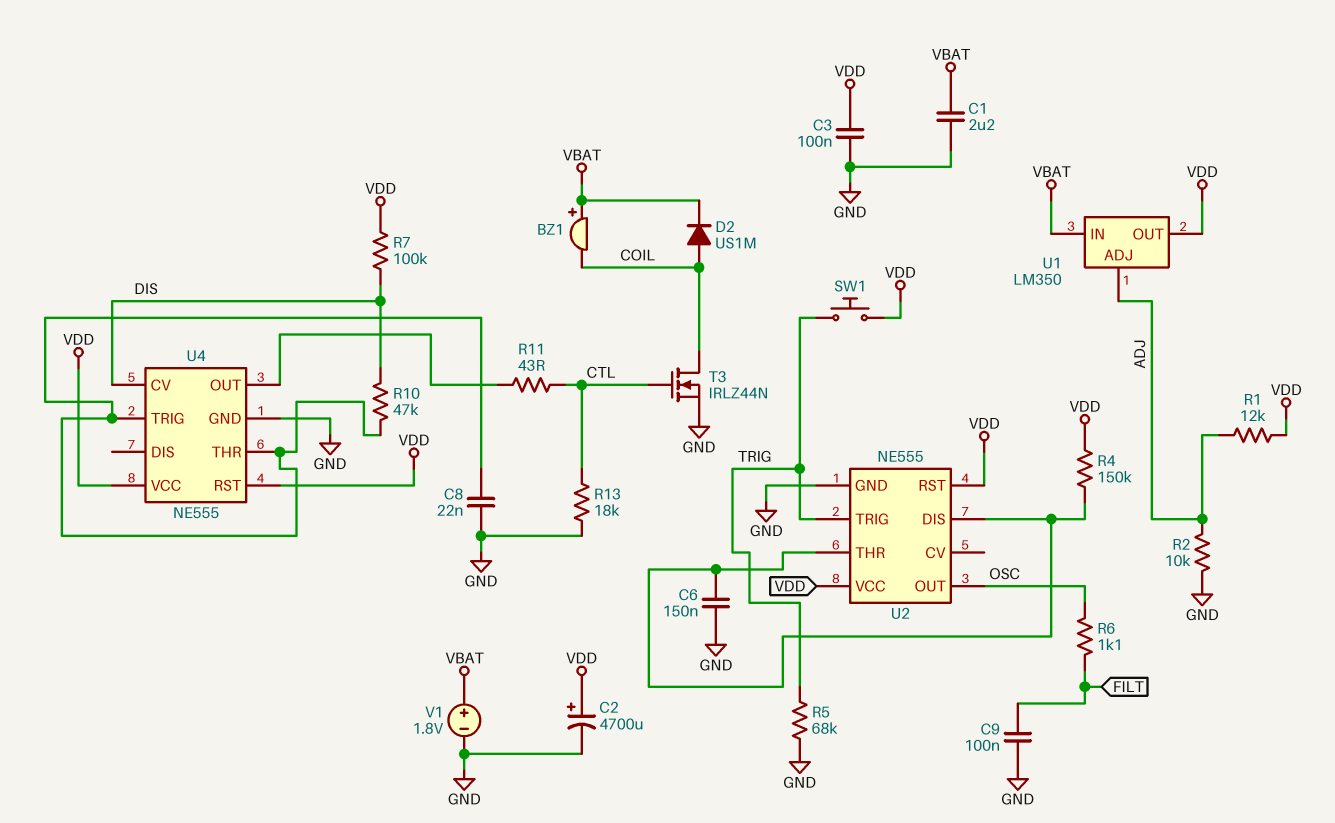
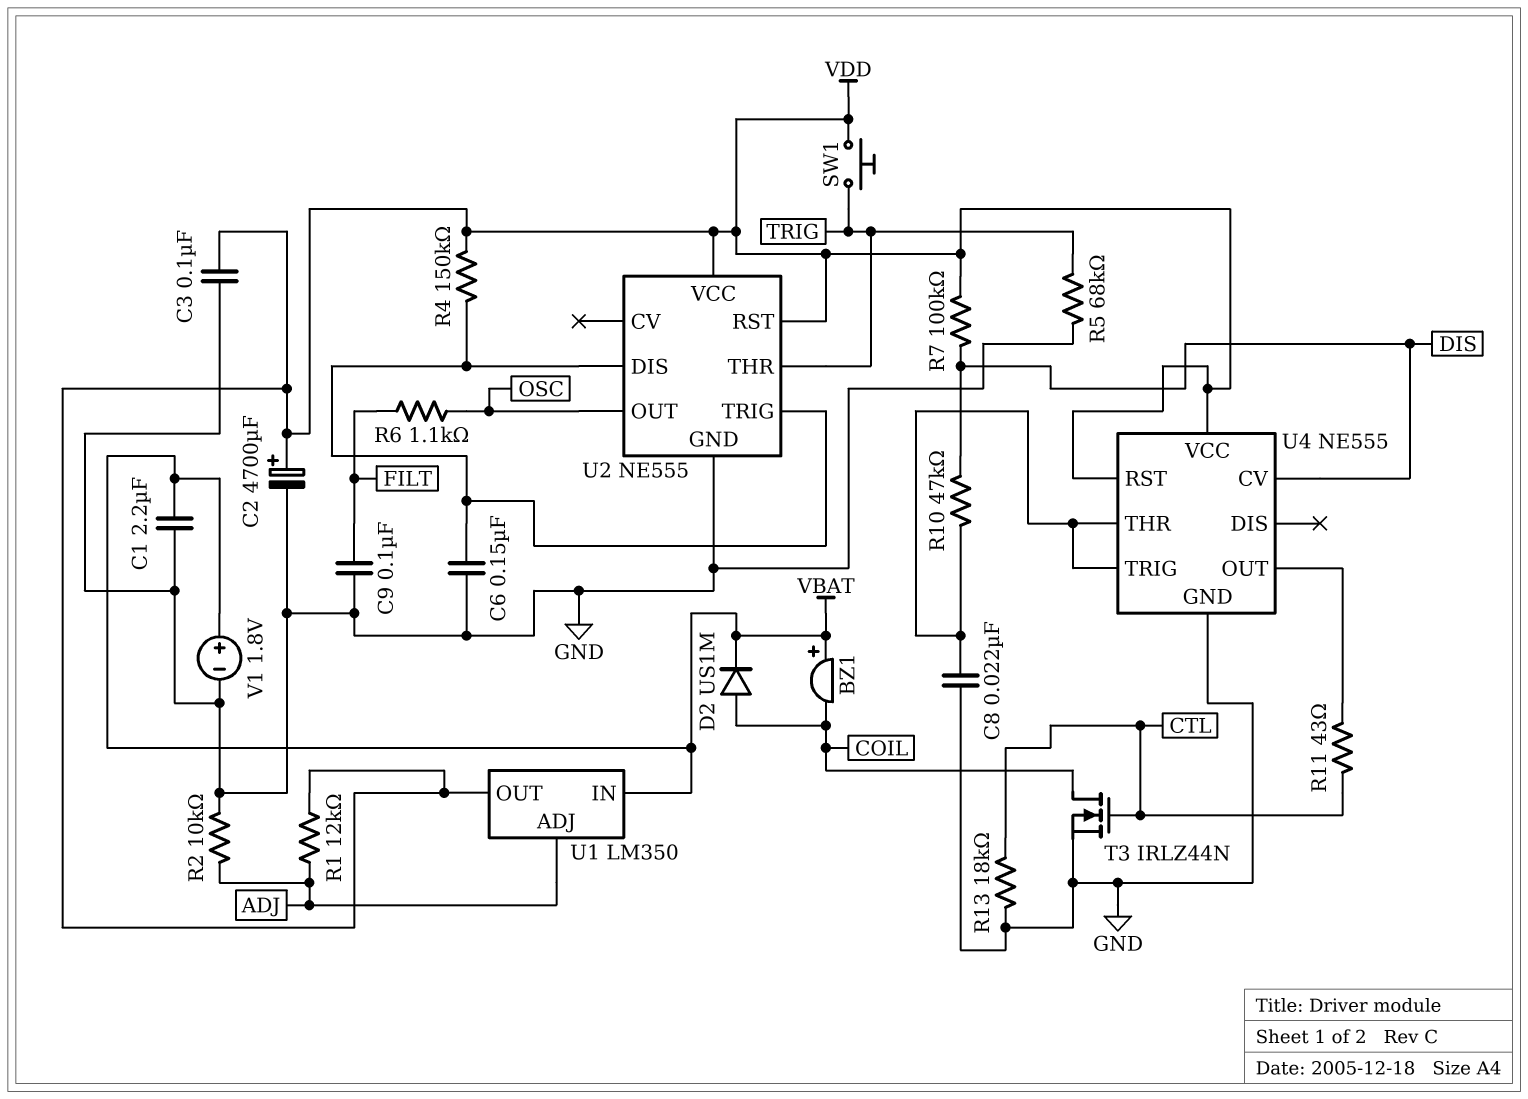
U2 pin THR: U2/DIS -> TRIG
U2 pin TRIG: TRIG -> U2/DIS

